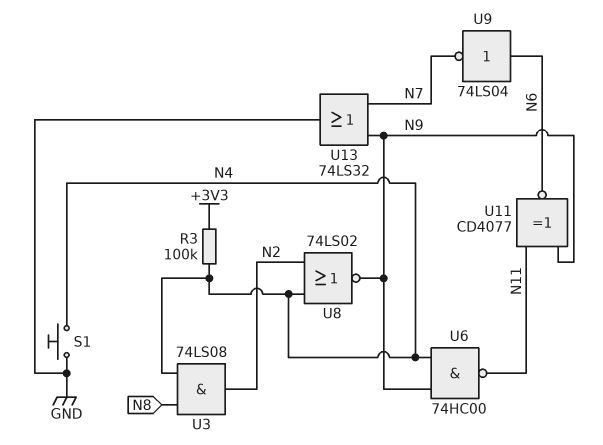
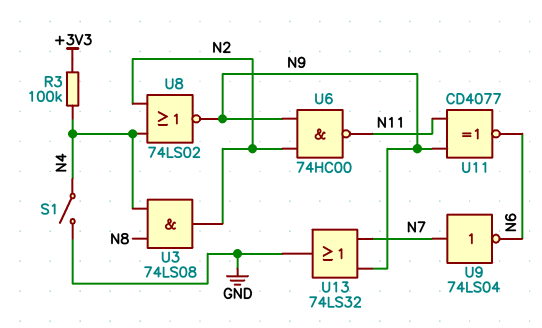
S1: button (GND, N4) -> switch (GND, N4)
U6: NAND 74HC00 (in N4, in N9, out N11) -> NAND 74HC00 (in N2, in N9, out N11)
U9: NOT 74LS04 (in N6, out N7) -> NOT 74LS04 (in N7, out N6)

